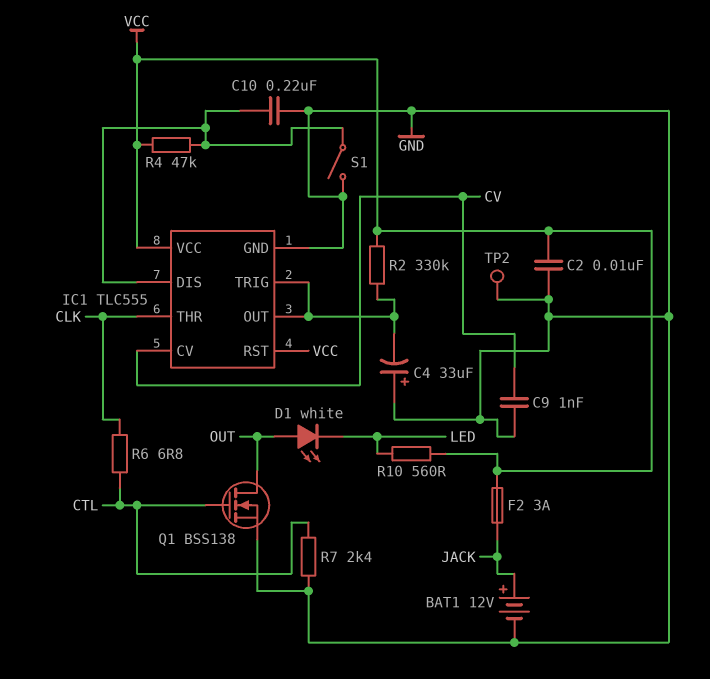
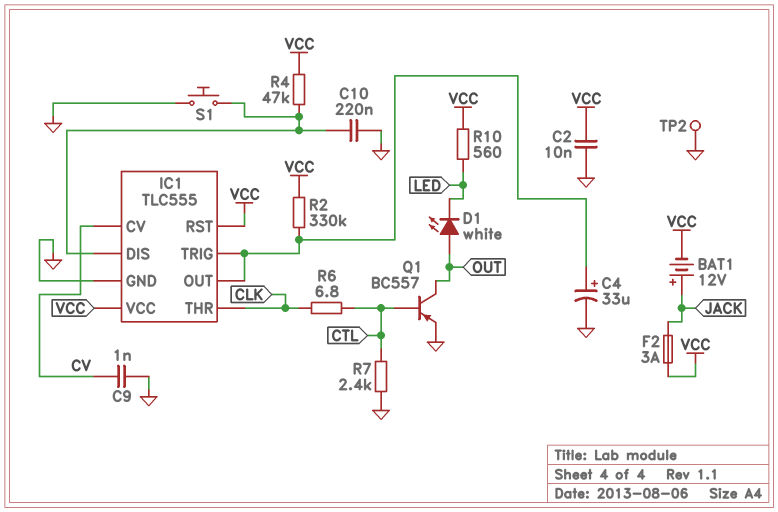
BAT1: 12V (plus JACK, minus GND) -> 12V (plus JACK, minus VCC)
C4: 33uF (plus GND, minus IC1/OUT) -> 33uF (plus IC1/OUT, minus GND)
Q1: NMOS BSS138 (G CTL, D OUT, S GND) -> PNP BC557 (B CTL, C OUT, E GND)
S1: switch (GND, IC1/DIS) -> button (GND, IC1/DIS)

